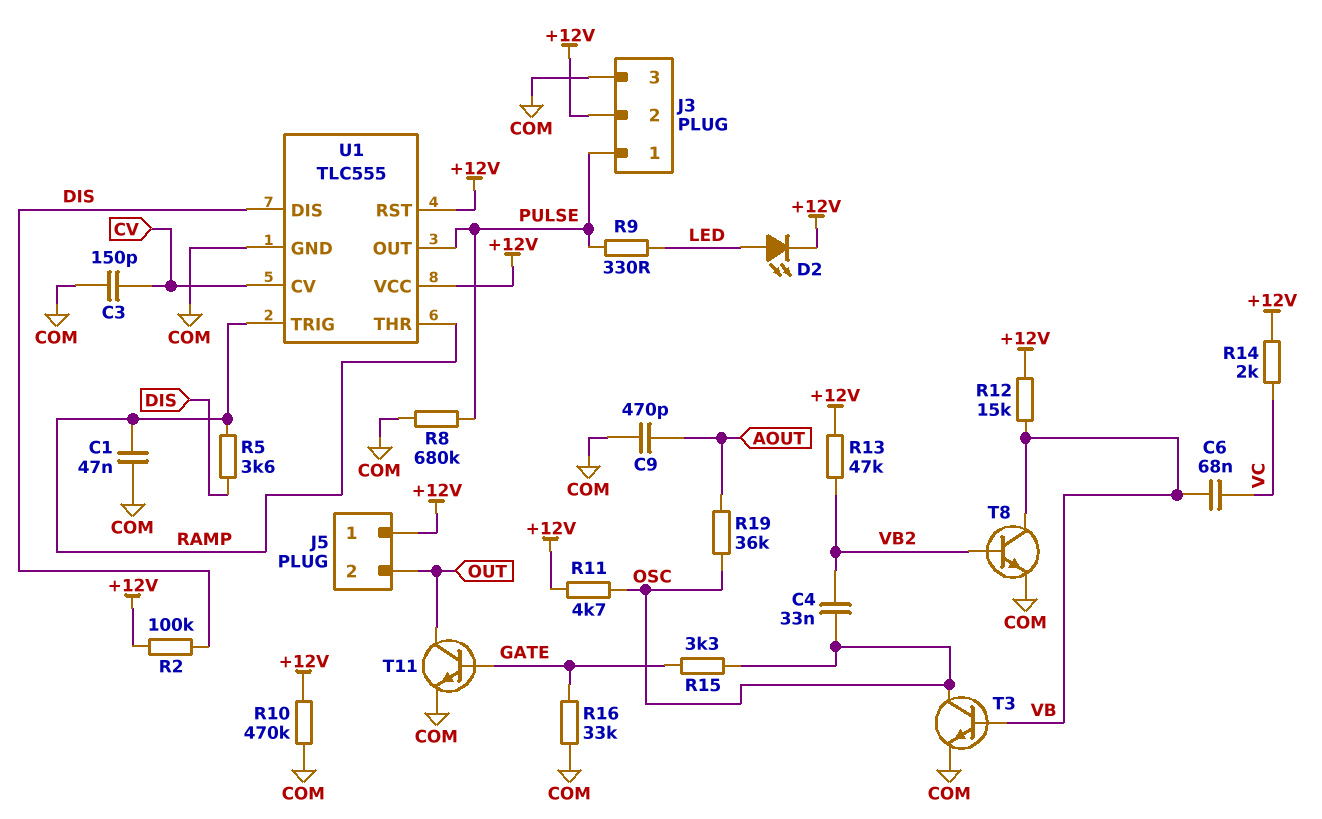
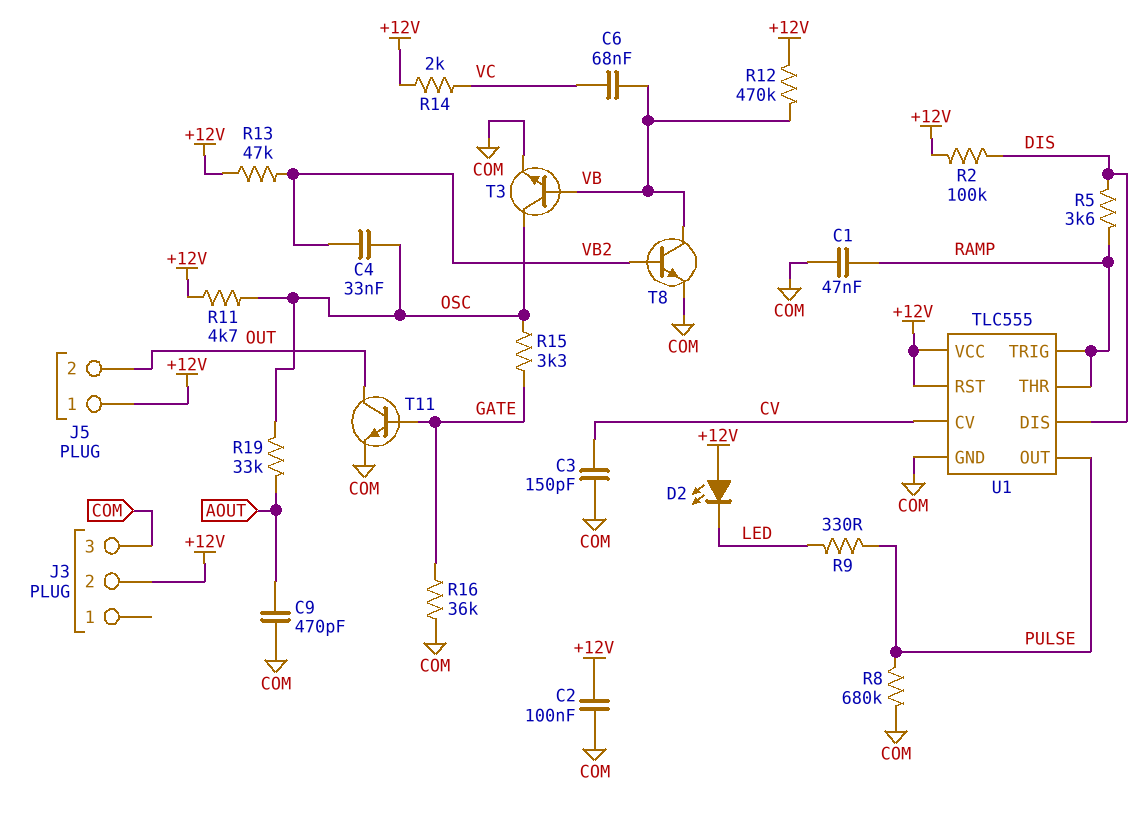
C2: none -> 100nF (+12V, COM)
D2: LED (A LED, K +12V) -> LED (A +12V, K LED)
J3 pin 1: PULSE -> none
R10: 470k (+12V, COM) -> none
R12: 15k (+12V, VB) -> 470k (+12V, VB)
R16: 33k (COM, GATE) -> 36k (COM, GATE)
R19: 36k (AOUT, OSC) -> 33k (AOUT, OSC)

